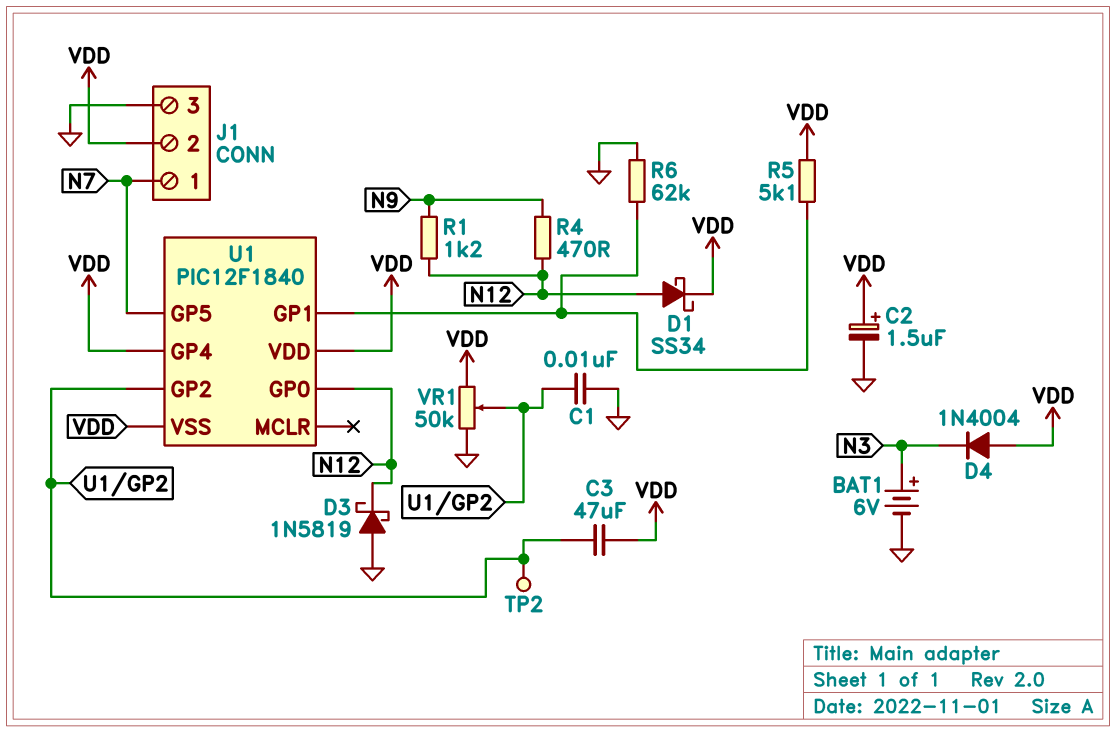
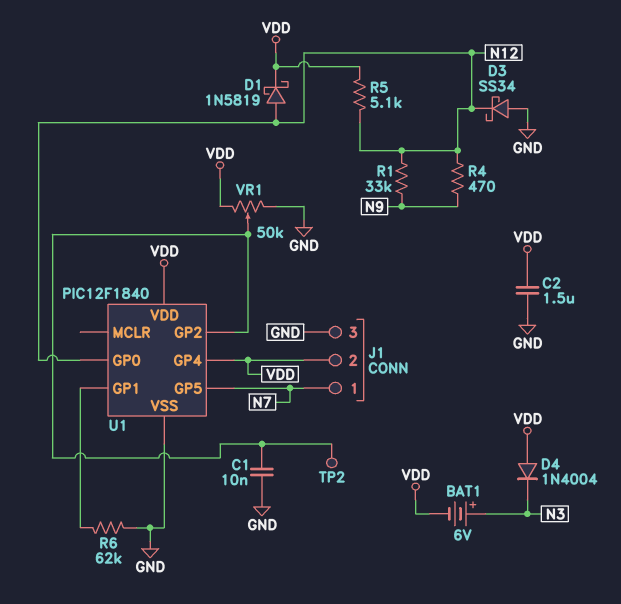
BAT1: 6V (plus N3, minus GND) -> 6V (plus N3, minus VDD)
C2: 1.5uF (plus VDD, minus GND) -> 1.5uF (GND, VDD)
C3: 47uF (U1/GP2, VDD) -> none
D1: schottky SS34 (A N12, K VDD) -> schottky 1N5819 (A N12, K VDD)
D3: schottky 1N5819 (A GND, K N12) -> schottky SS34 (A GND, K N12)
R1: 1.2k (N9, N12) -> 33k (N9, N12)
R5: 5.1k (U1/GP1, VDD) -> 5.1k (N12, VDD)
U1 pin VSS: VDD -> GND

